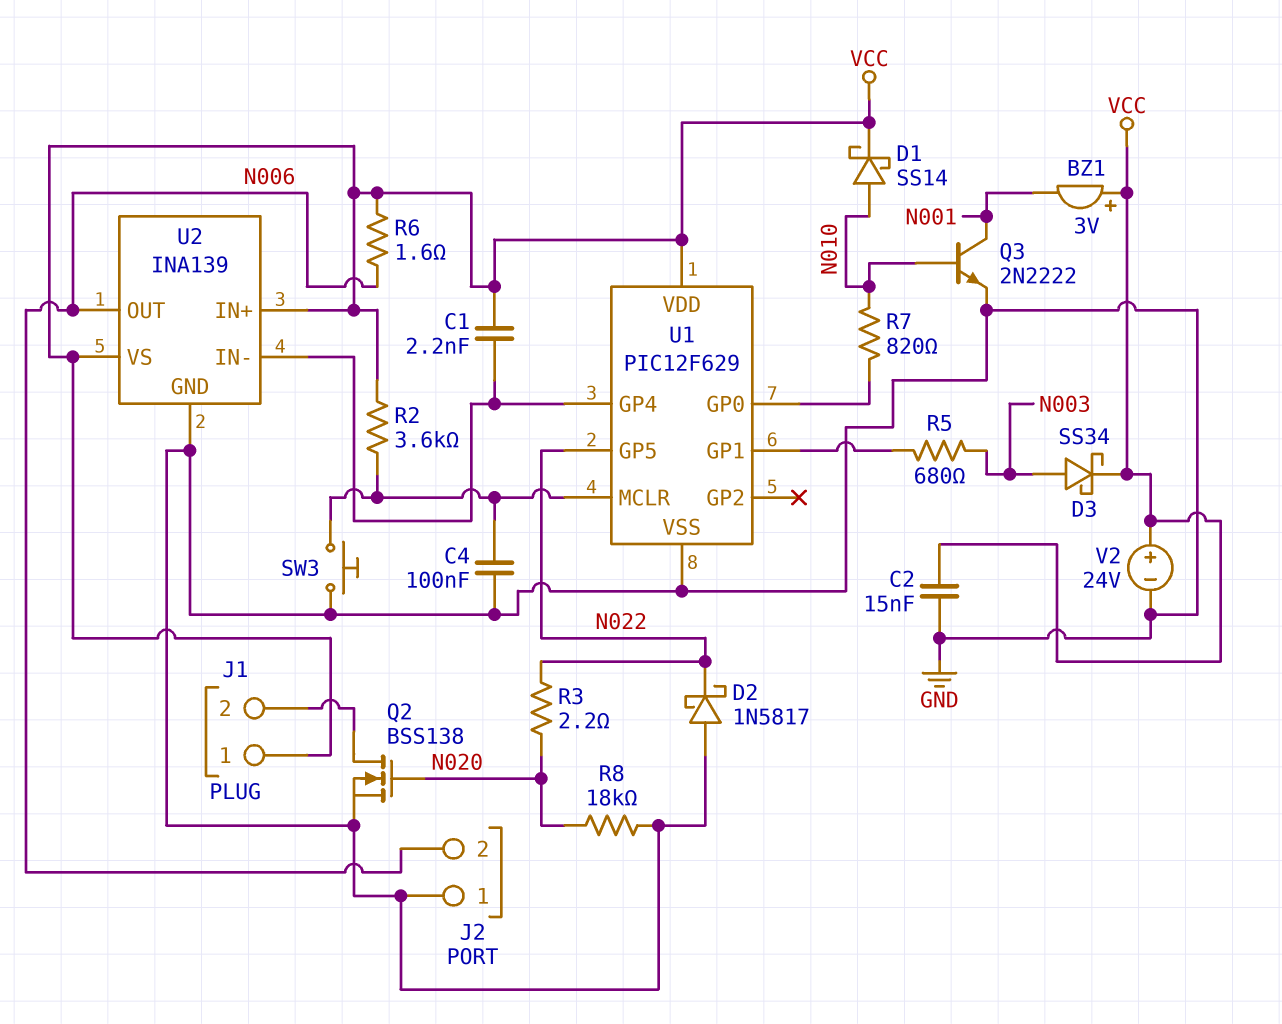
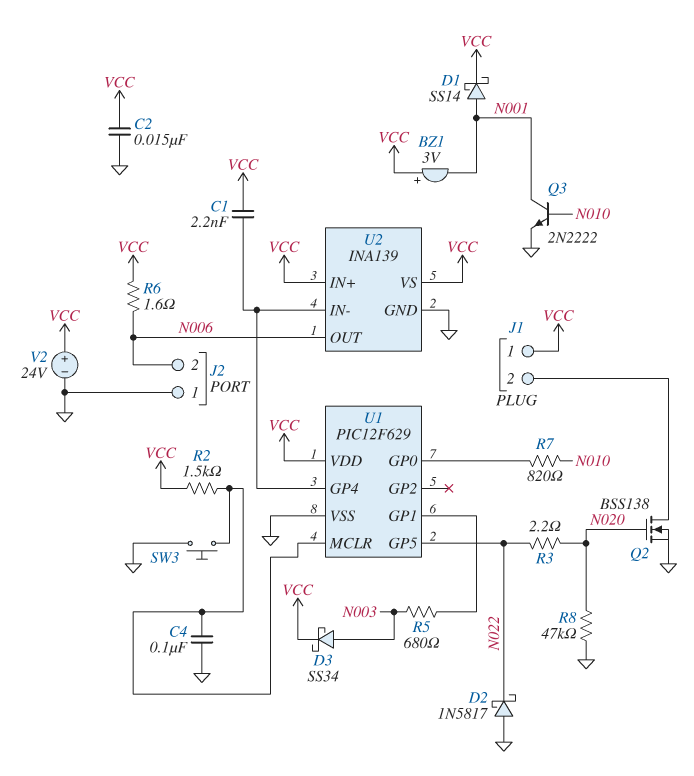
D1: schottky SS14 (A N010, K VCC) -> schottky SS14 (A N001, K VCC)
R2: 3.6k (U1/MCLR, VCC) -> 1.5k (U1/MCLR, VCC)
R8: 18k (GND, N020) -> 47k (GND, N020)

